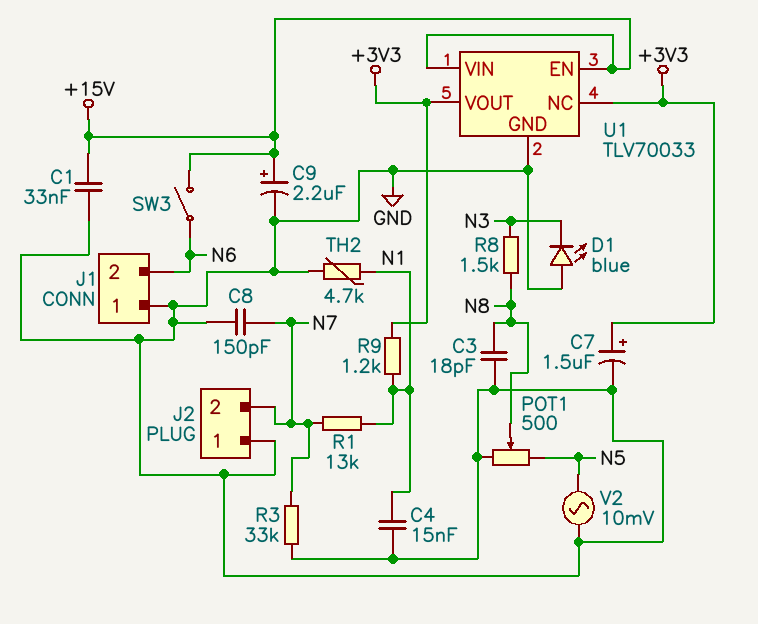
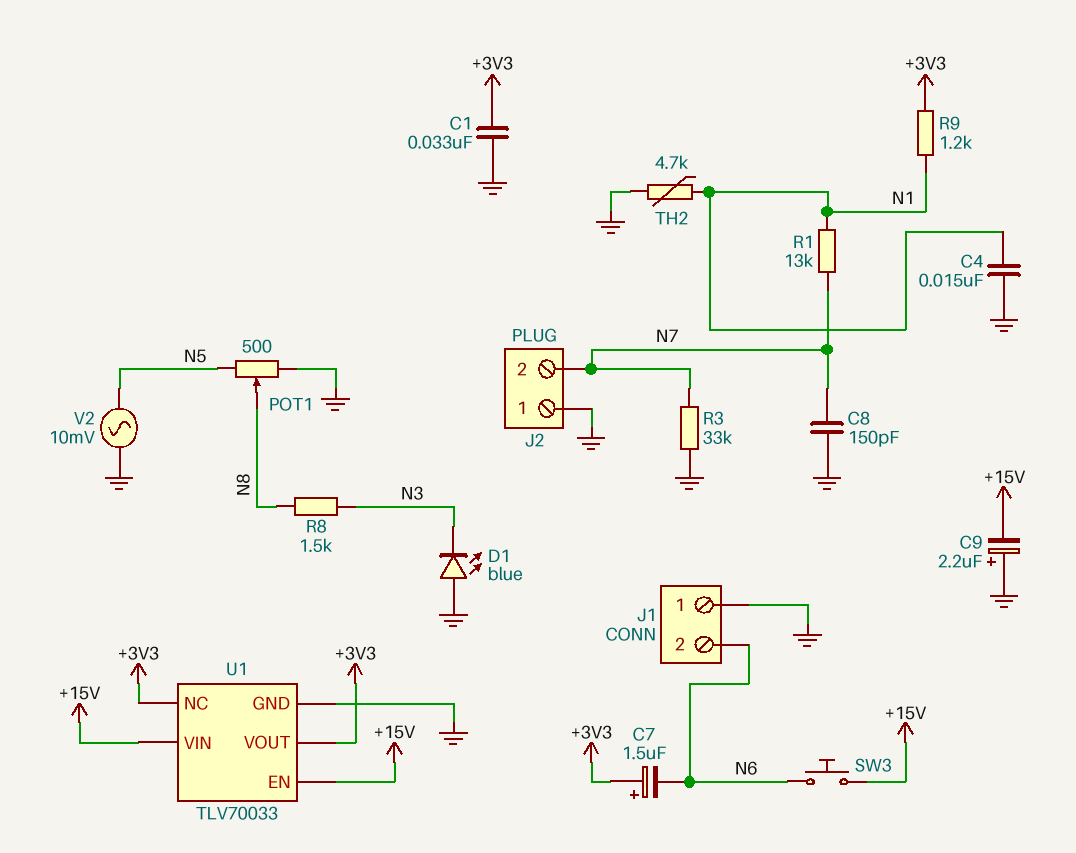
C1: 33nF (+15V, GND) -> 33nF (+3V3, GND)
C3: 18pF (GND, N8) -> none
C7: 1.5uF (plus +3V3, minus GND) -> 1.5uF (plus +3V3, minus N6)
C9: 2.2uF (plus +15V, minus GND) -> 2.2uF (plus GND, minus +15V)
SW3: switch (+15V, N6) -> button (+15V, N6)

